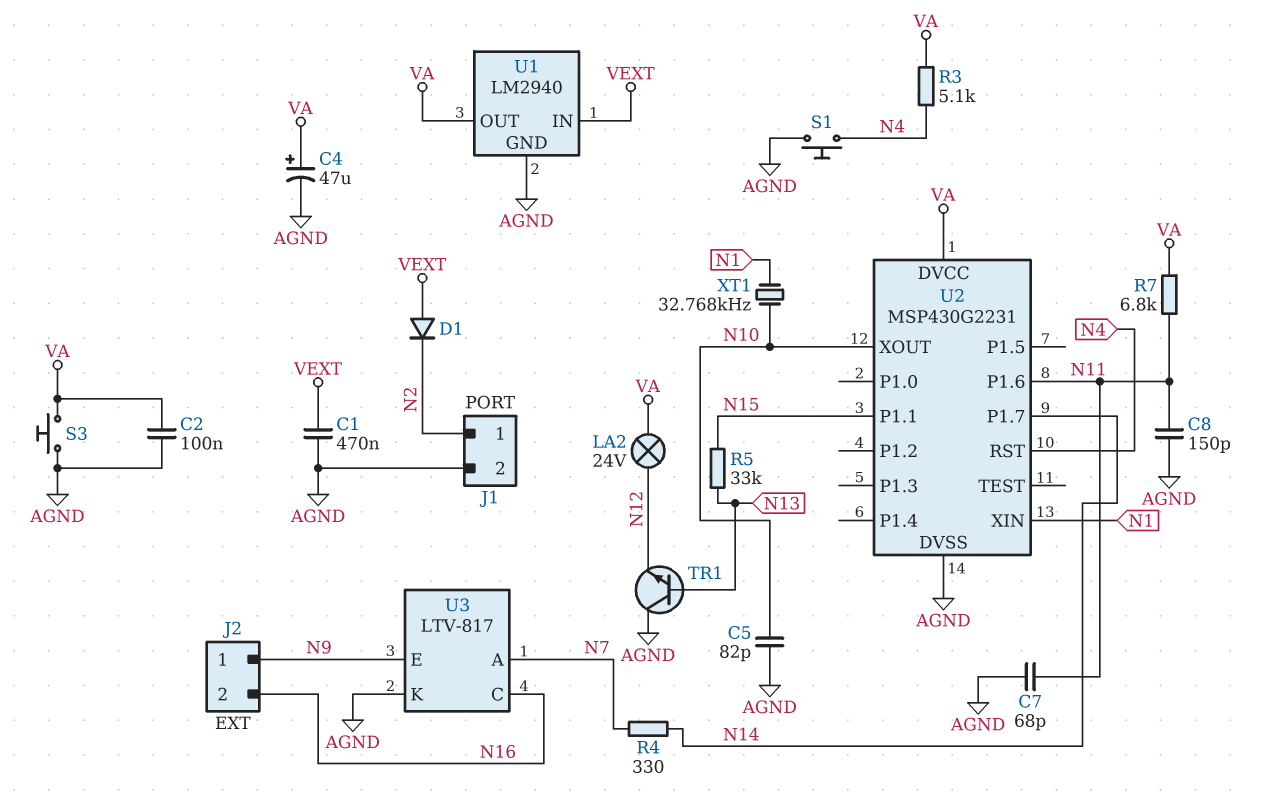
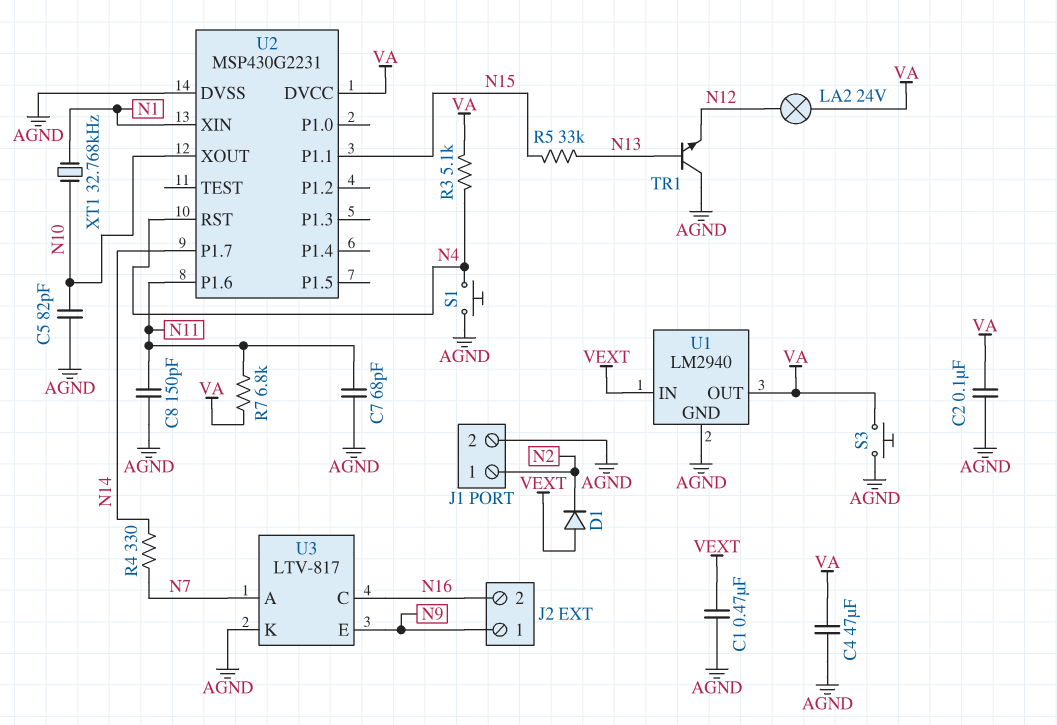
C4: 47uF (plus VA, minus AGND) -> 47uF (AGND, VA)

